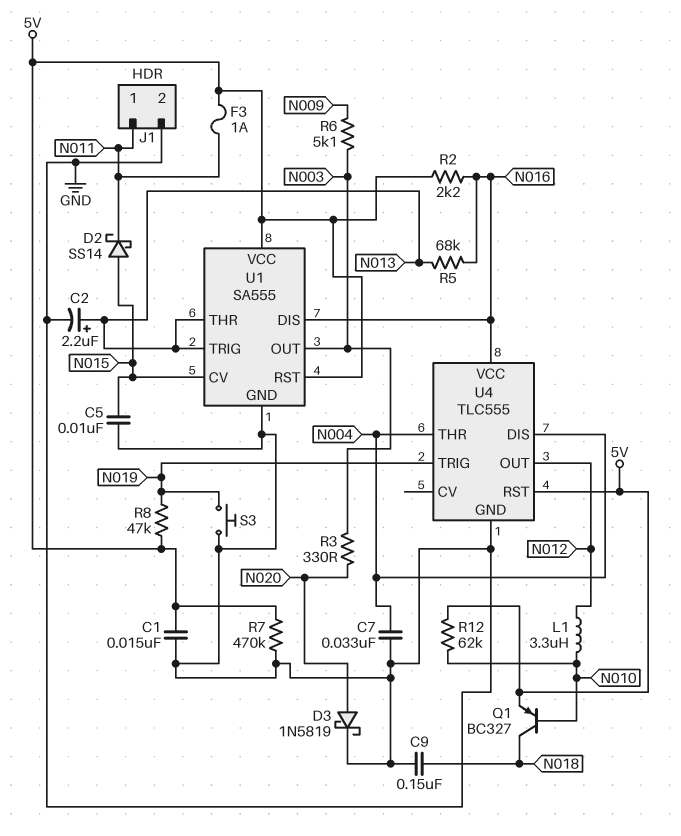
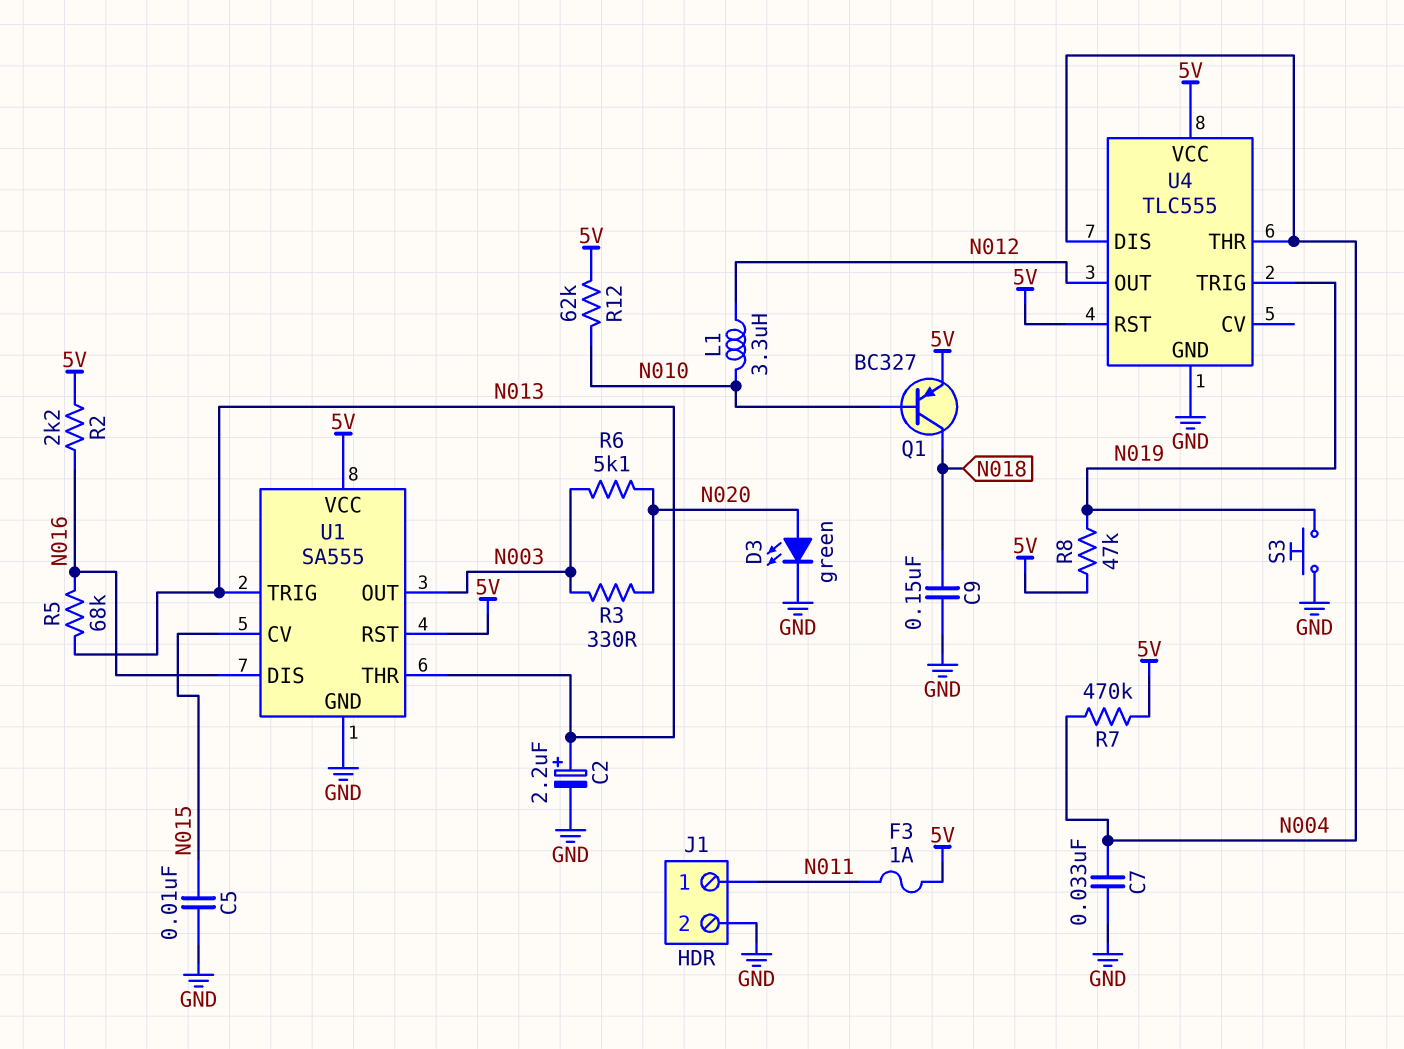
C1: 15nF (5V, GND) -> none
D2: schottky SS14 (A N015, K N011) -> none
D3: schottky 1N5819 (A N020, K GND) -> LED green (A N020, K GND)
R6: 5.1k (N003, N009) -> 5.1k (N003, N020)
R7: 470k (5V, GND) -> 470k (5V, N004)
U4 pin VCC: N016 -> 5V

